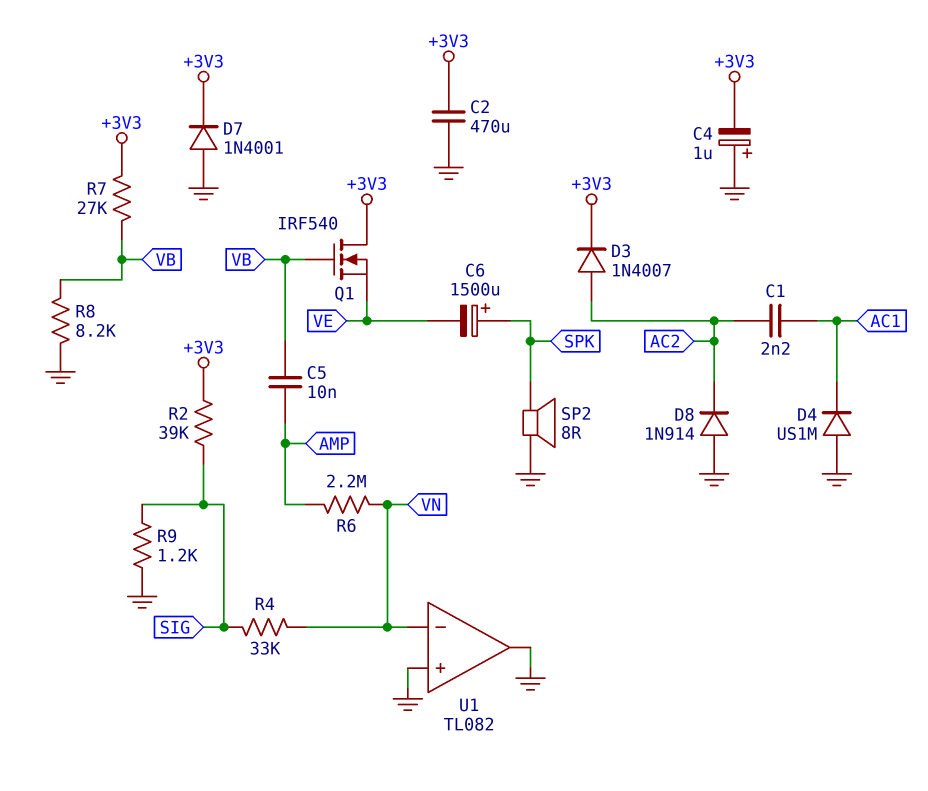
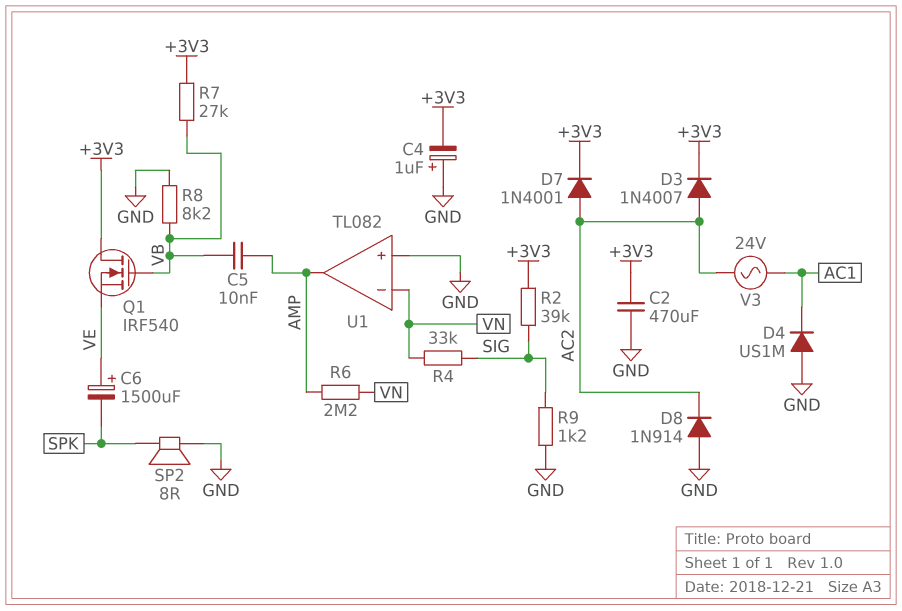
C1: 2.2nF (AC1, AC2) -> none
C6: 1500uF (plus SPK, minus VE) -> 1500uF (plus VE, minus SPK)
D7: diode 1N4001 (A GND, K +3V3) -> diode 1N4001 (A AC2, K +3V3)
U1 pin out: GND -> AMP
V3: none -> AC 24V (AC1, AC2)

